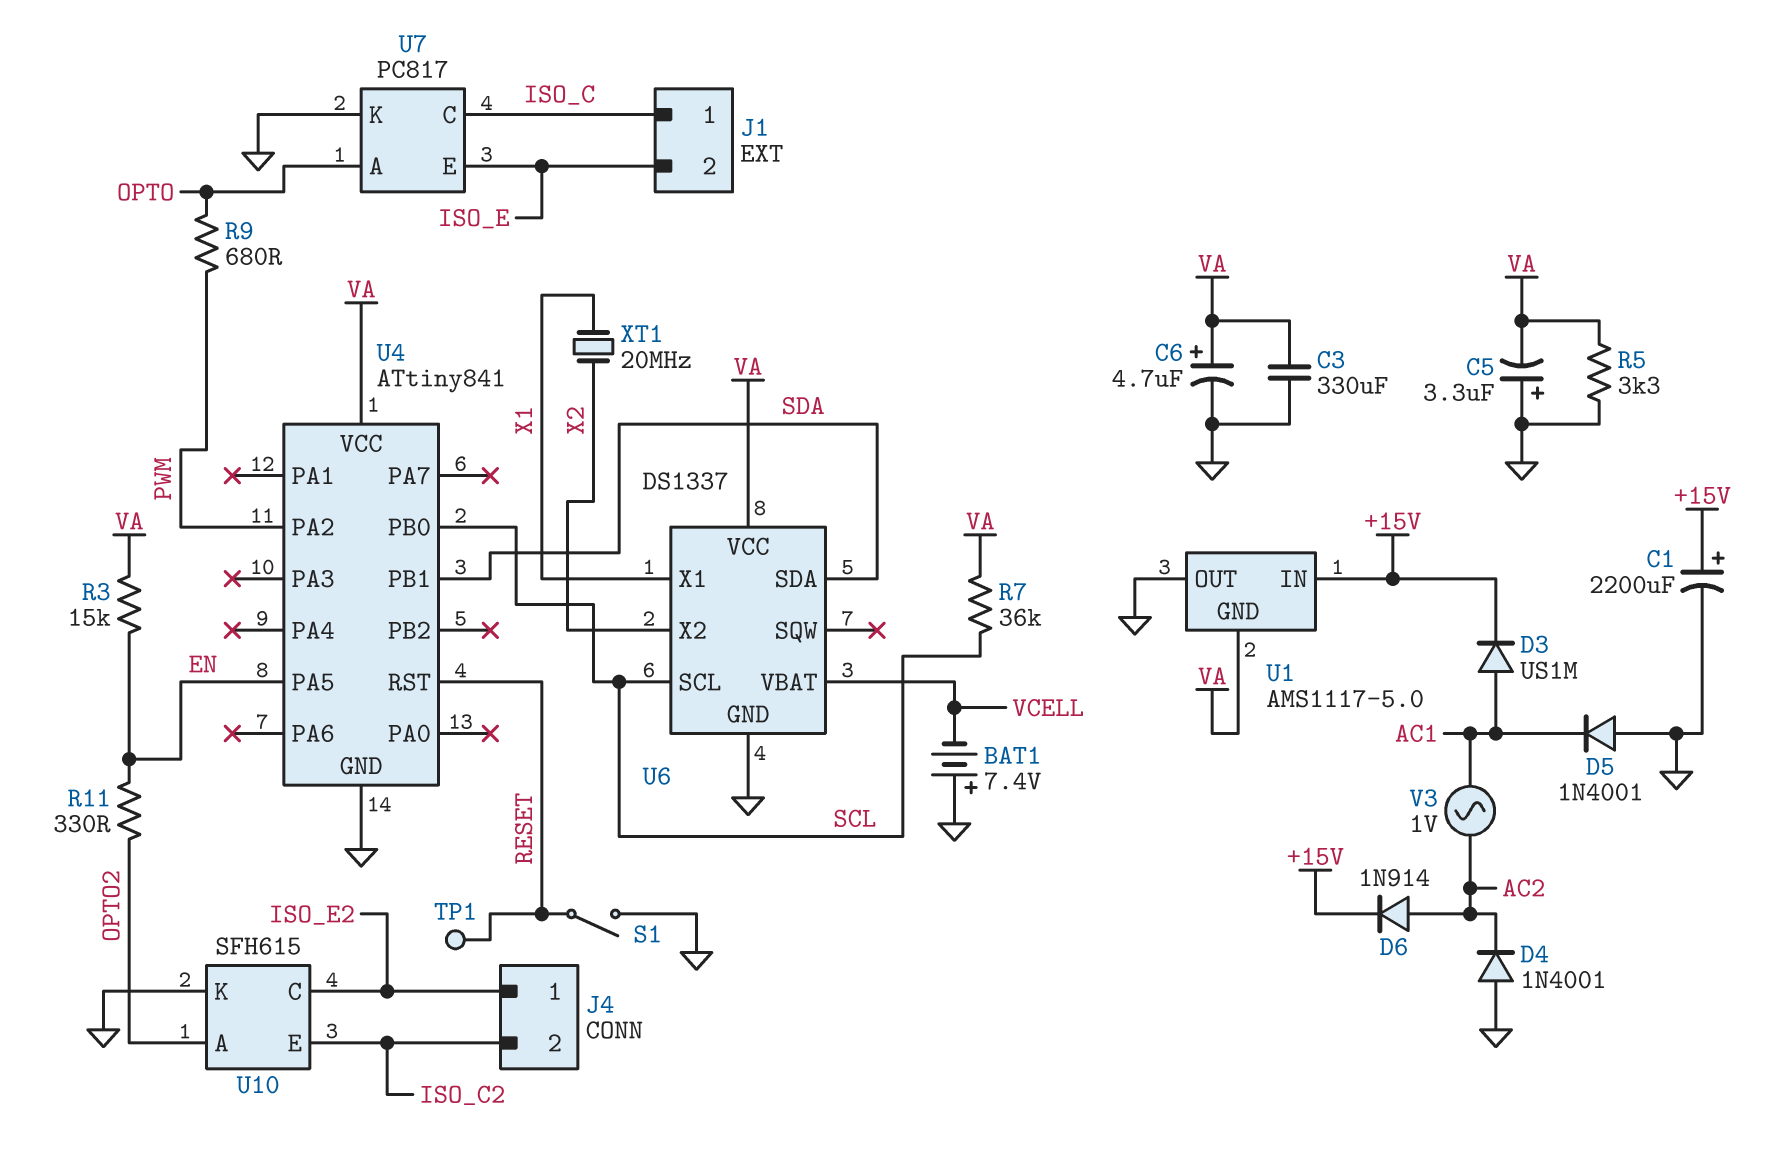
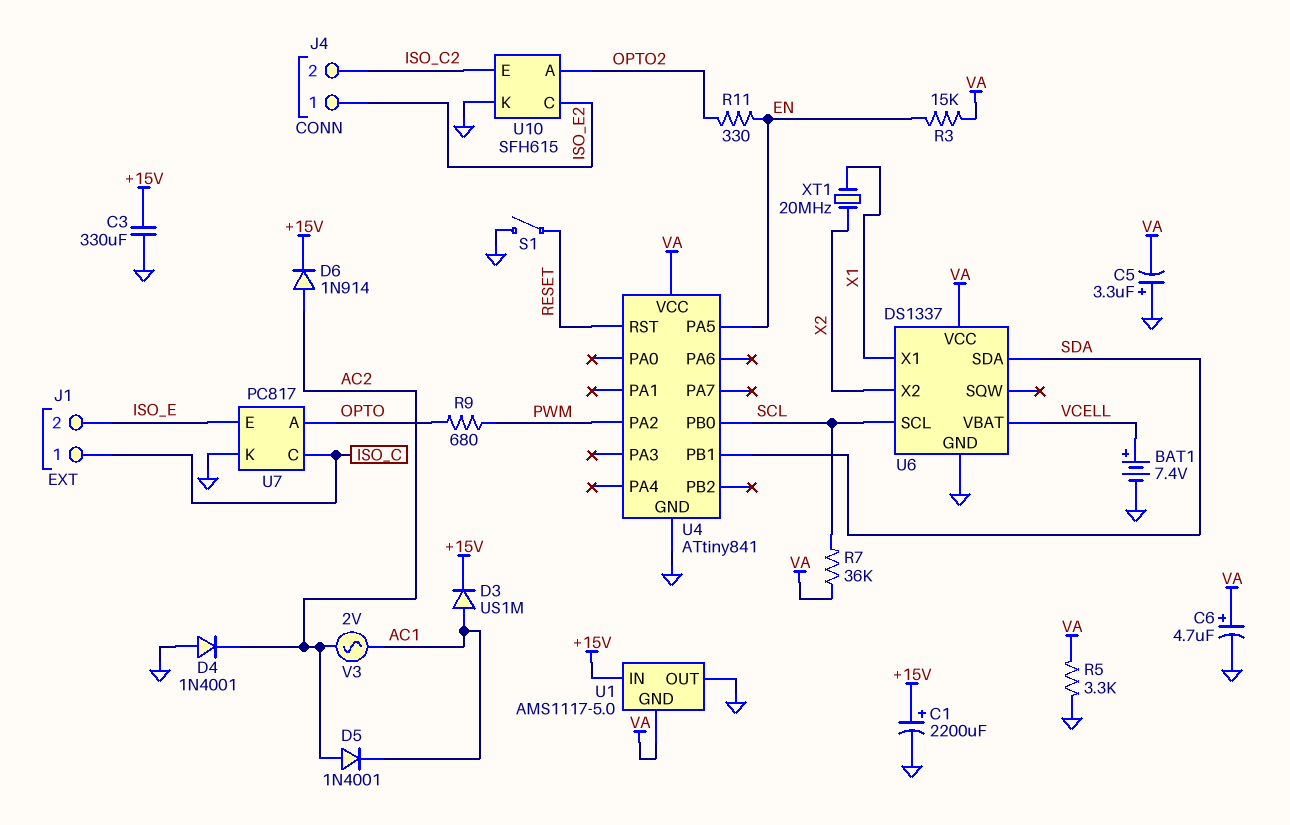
BAT1: 7.4V (plus GND, minus VCELL) -> 7.4V (plus VCELL, minus GND)
C3: 330uF (GND, VA) -> 330uF (+15V, GND)
D5: diode 1N4001 (A GND, K AC1) -> diode 1N4001 (A AC2, K AC1)
TP1: test point (RESET) -> none
V3: AC 1V (AC1, AC2) -> AC 2V (AC1, AC2)

